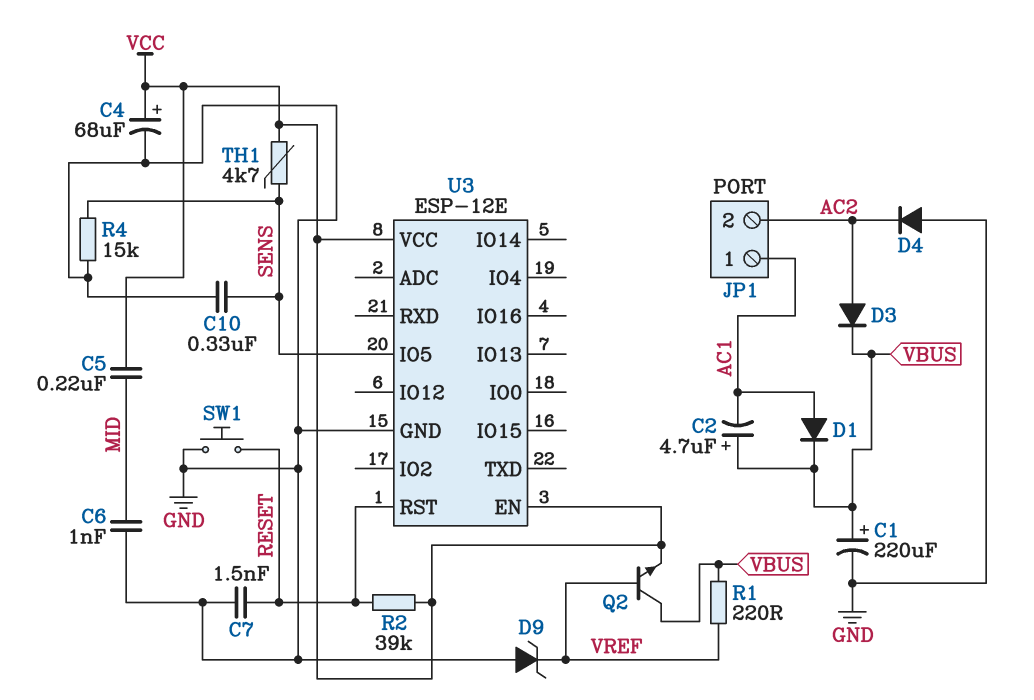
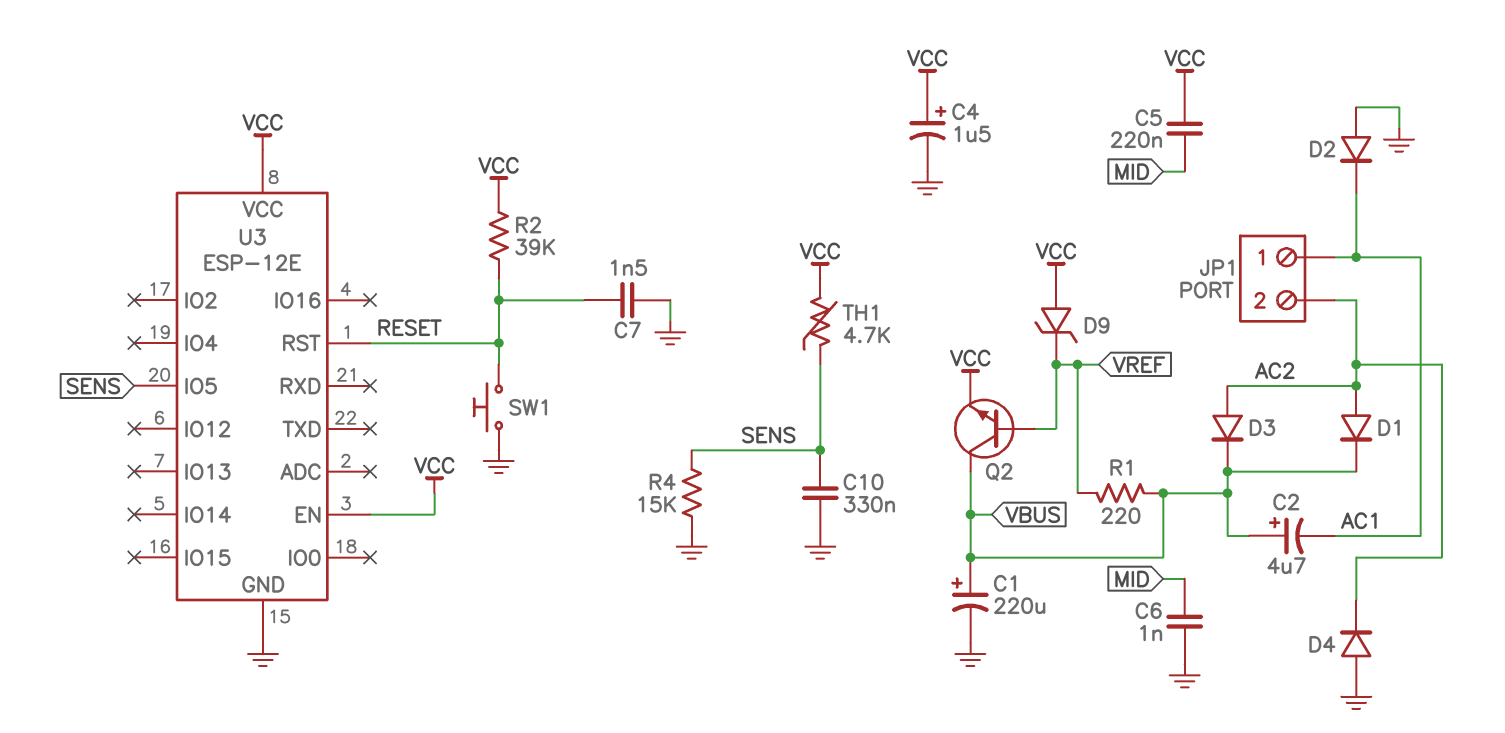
C4: 68uF (plus VCC, minus GND) -> 1.5uF (plus VCC, minus GND)
D1: diode (A AC1, K VBUS) -> diode (A AC2, K VBUS)
D2: none -> diode (A GND, K AC1)
D9: zener (A GND, K VREF) -> zener (A VCC, K VREF)

